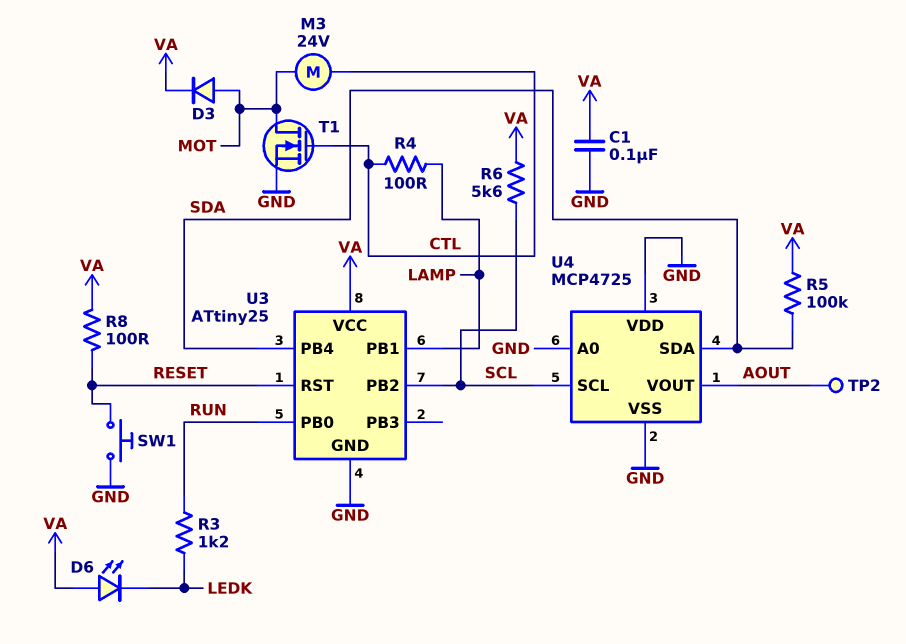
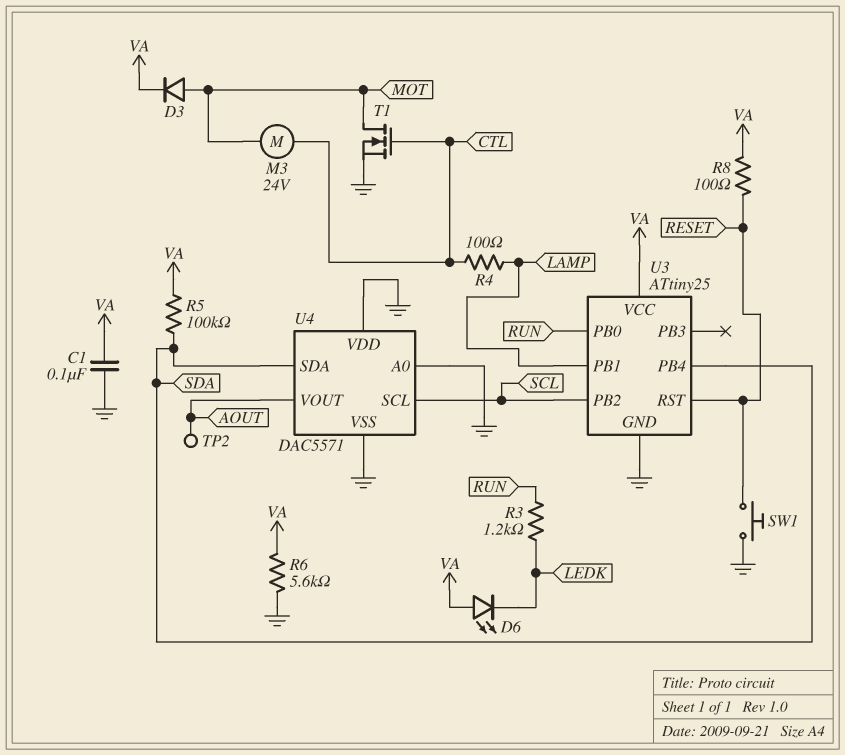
R6: 5.6k (SCL, VA) -> 5.6k (GND, VA)
U4: MCP4725 -> DAC5571

